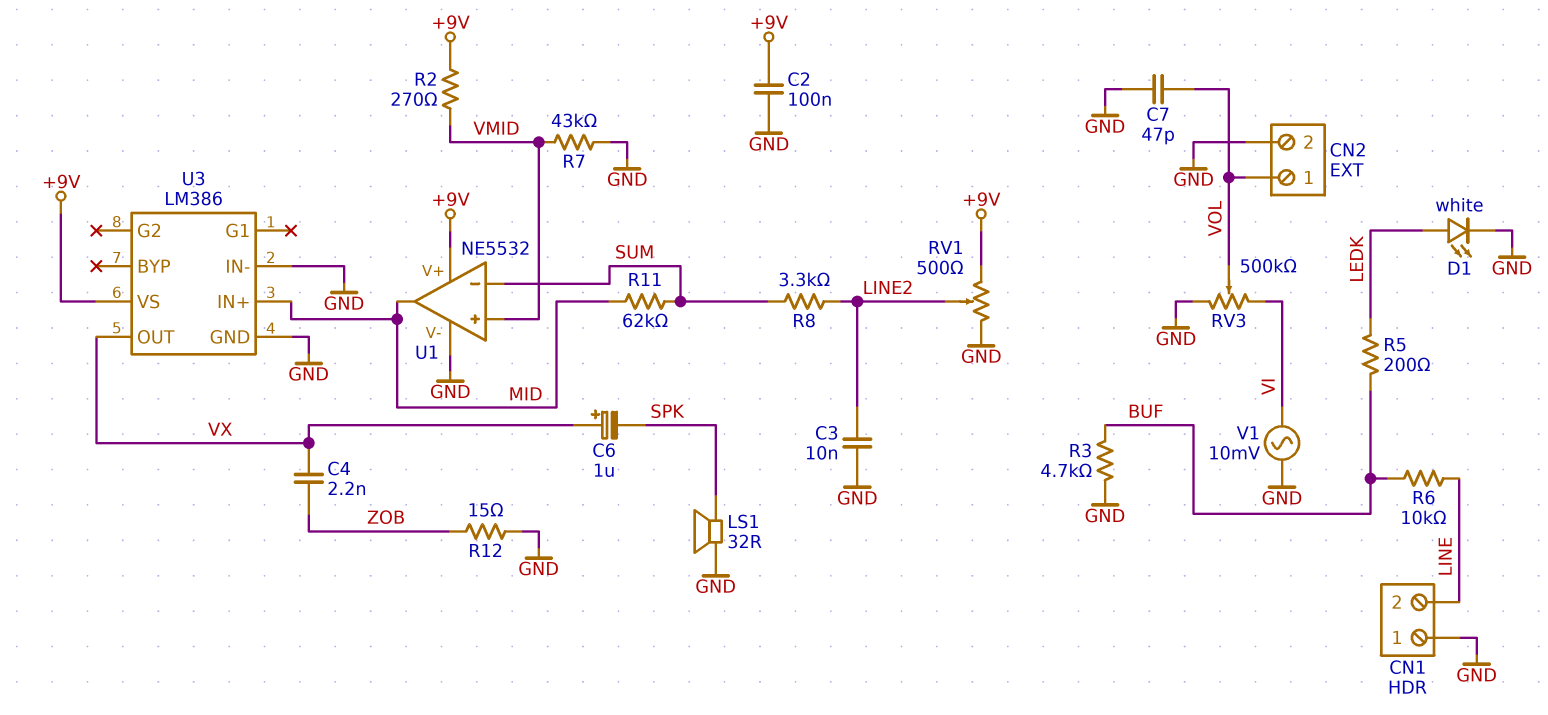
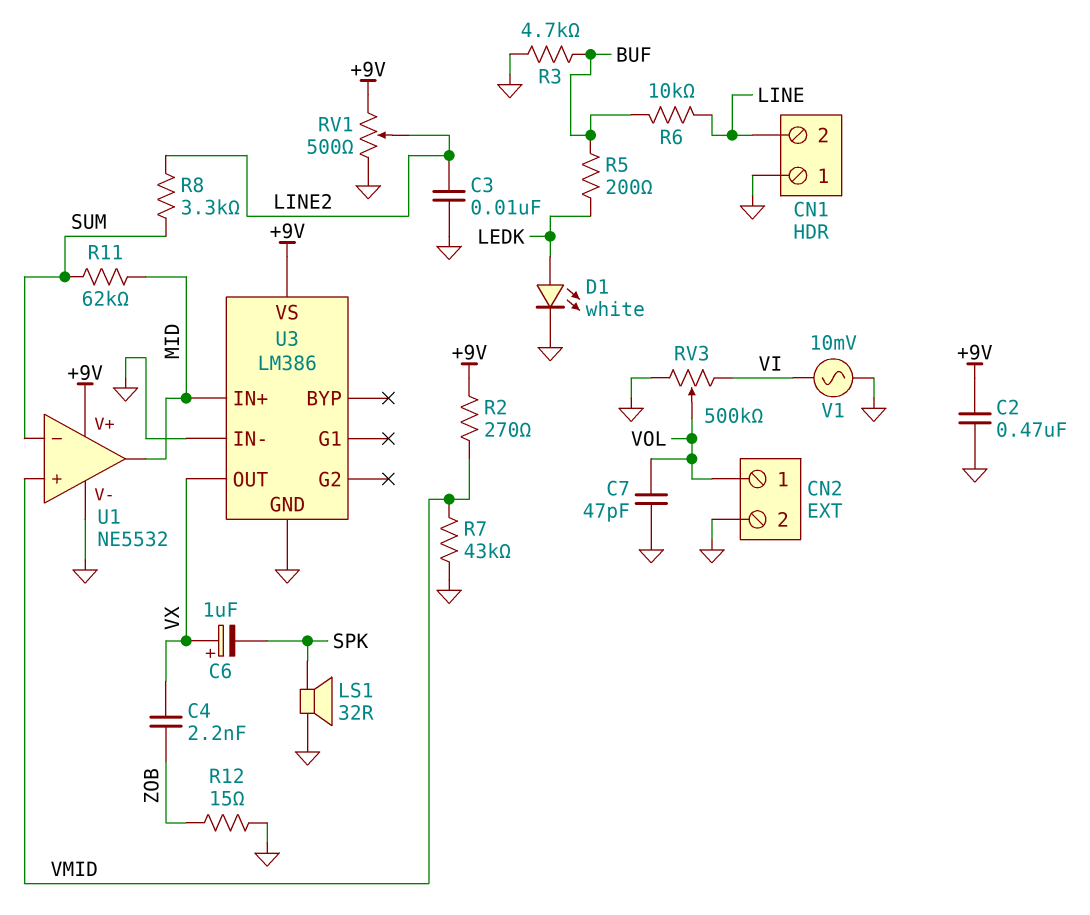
C2: 100nF (+9V, GND) -> 470nF (+9V, GND)

